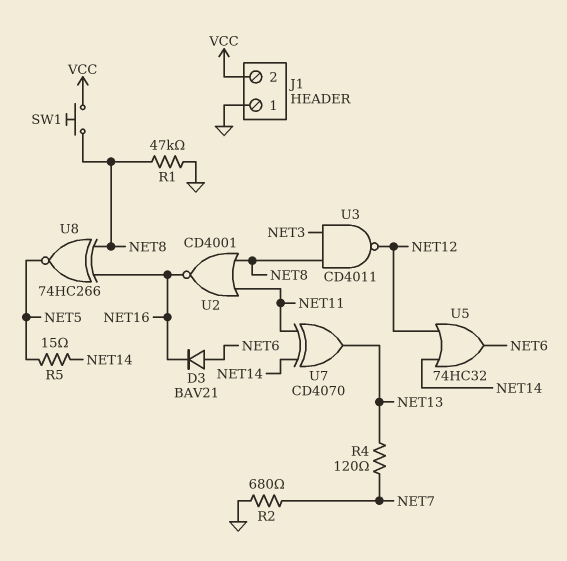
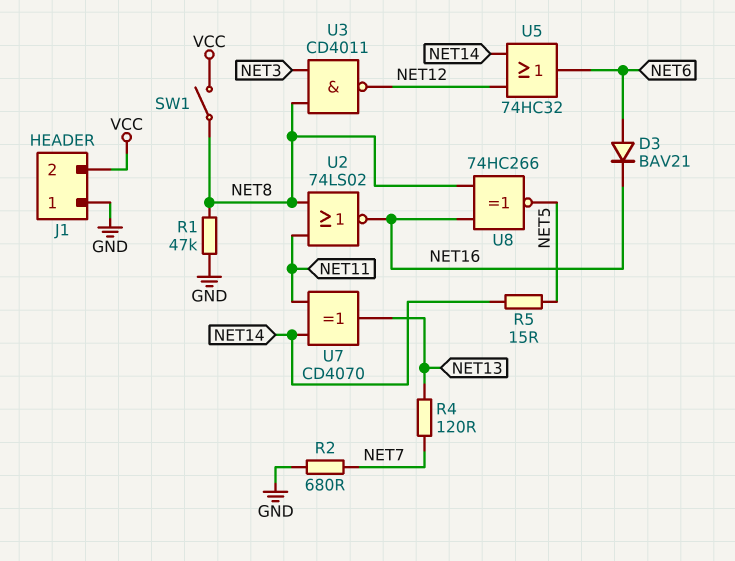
SW1: button (NET8, VCC) -> switch (NET8, VCC)
U2: NOR CD4001 (in NET8, in NET11, out NET16) -> NOR 74LS02 (in NET8, in NET11, out NET16)

